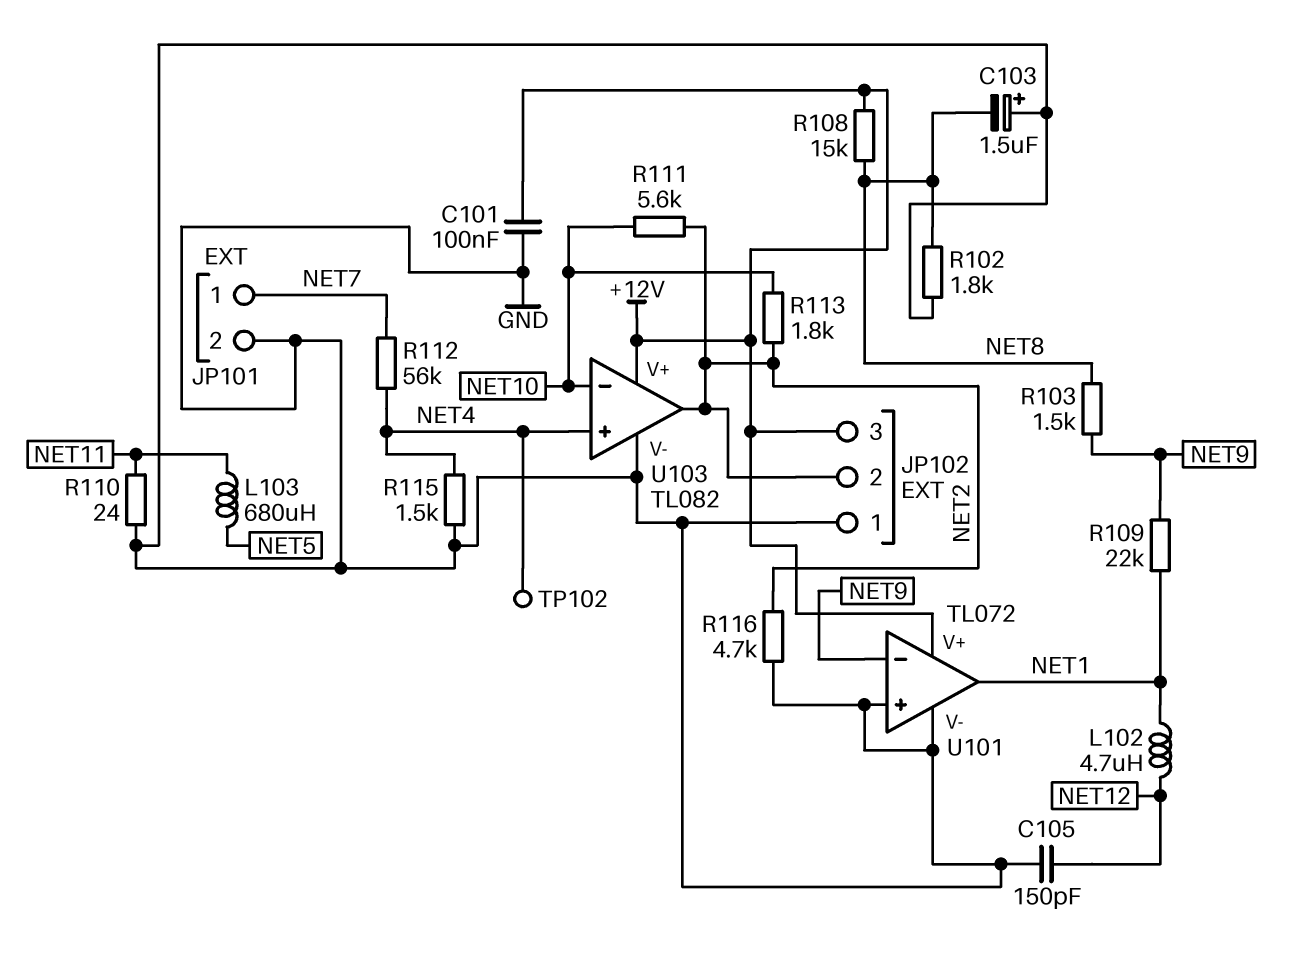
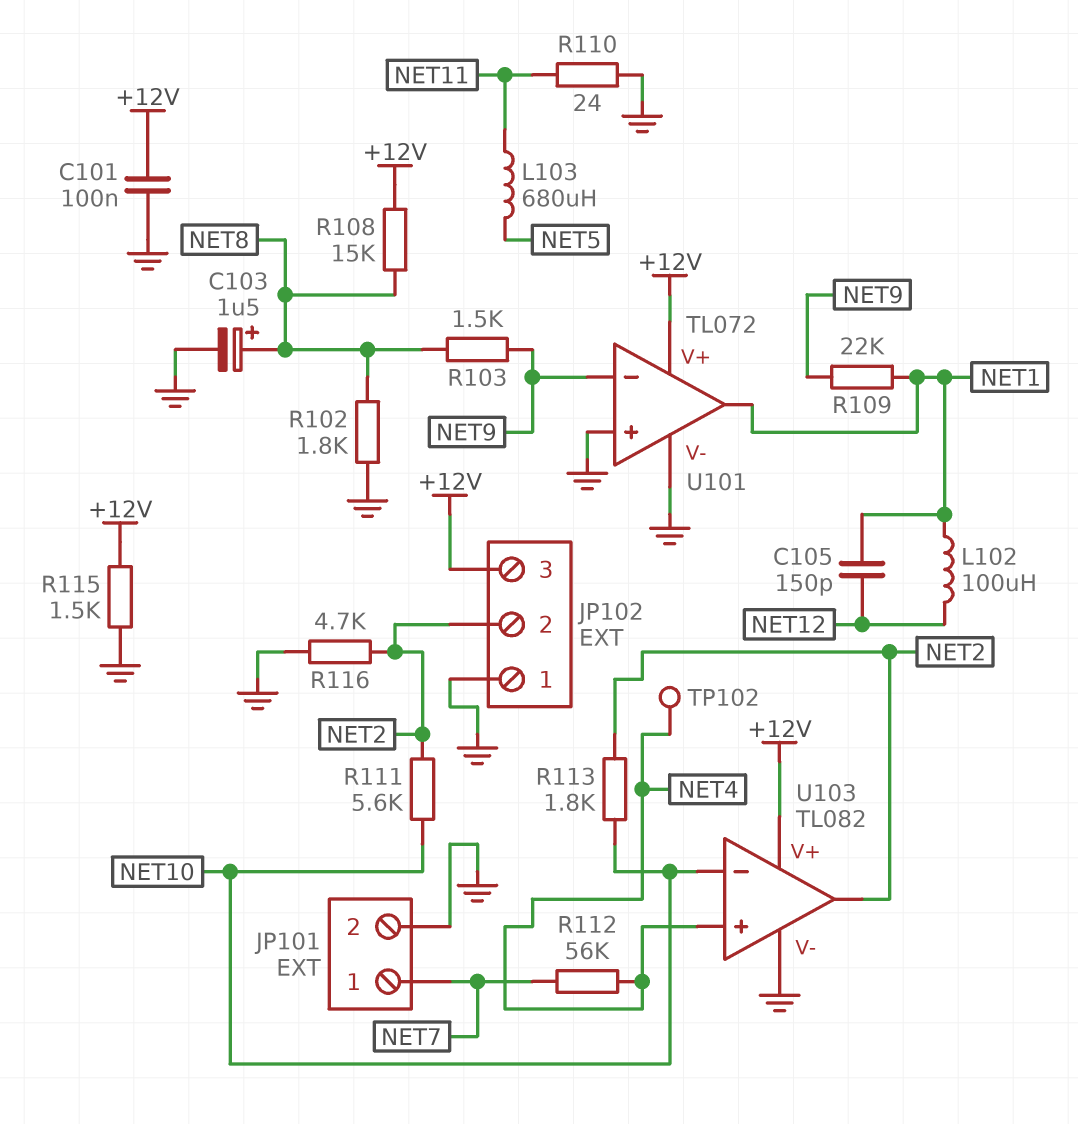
C103: 1.5uF (plus GND, minus NET8) -> 1.5uF (plus NET8, minus GND)
C105: 150pF (GND, NET12) -> 150pF (NET1, NET12)
L102: 4.7uH (NET1, NET12) -> 100uH (NET1, NET12)
R115: 1.5k (GND, NET4) -> 1.5k (+12V, GND)

